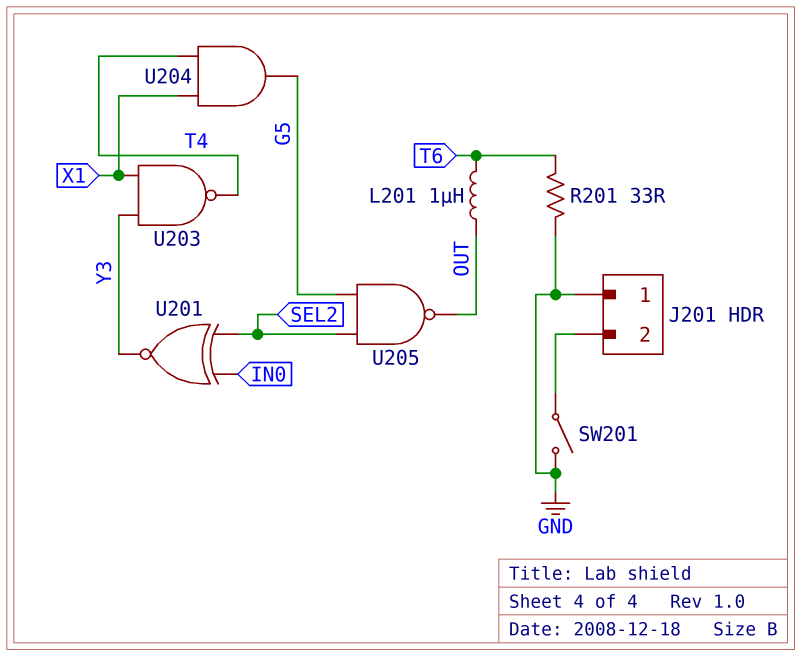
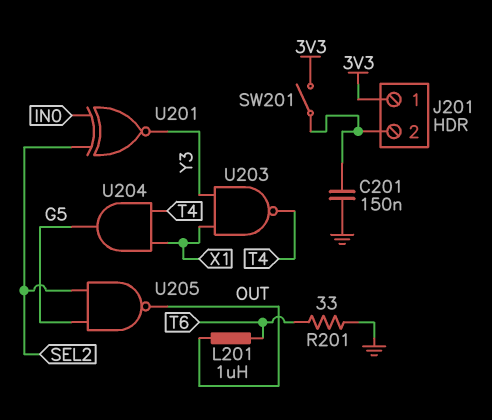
C201: none -> 150nF (GND, J201/2)
J201 pin 1: GND -> 3V3
SW201: switch (GND, J201/2) -> switch (3V3, J201/2)

